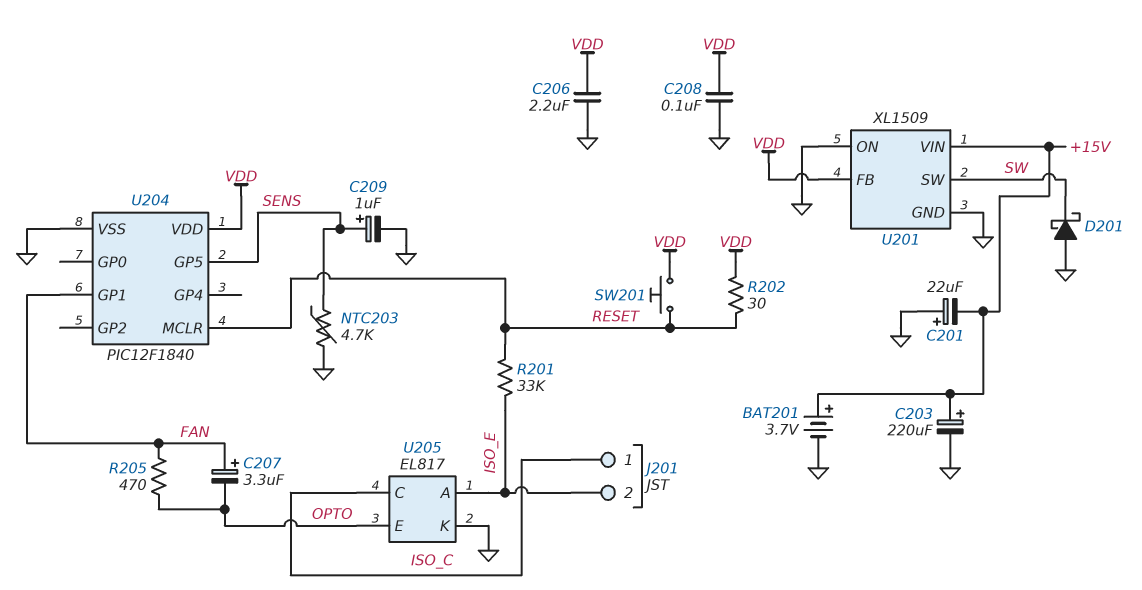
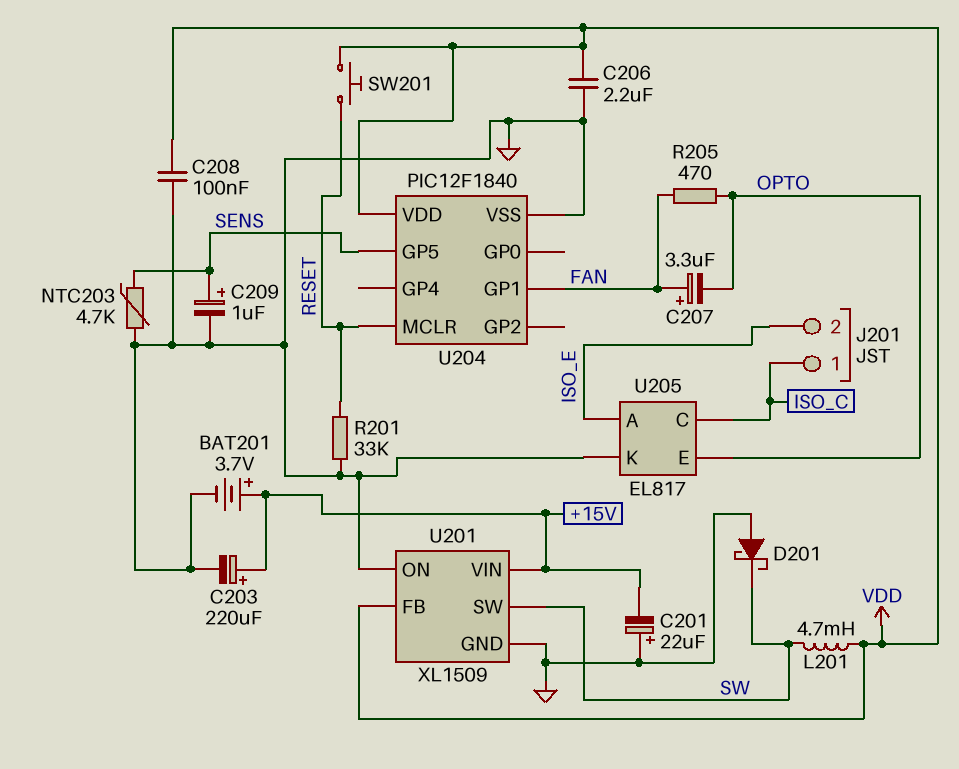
L201: none -> 4.7mH (SW, VDD)
R201: 33k (ISO_E, RESET) -> 33k (GND, RESET)
R202: 30 (RESET, VDD) -> none

